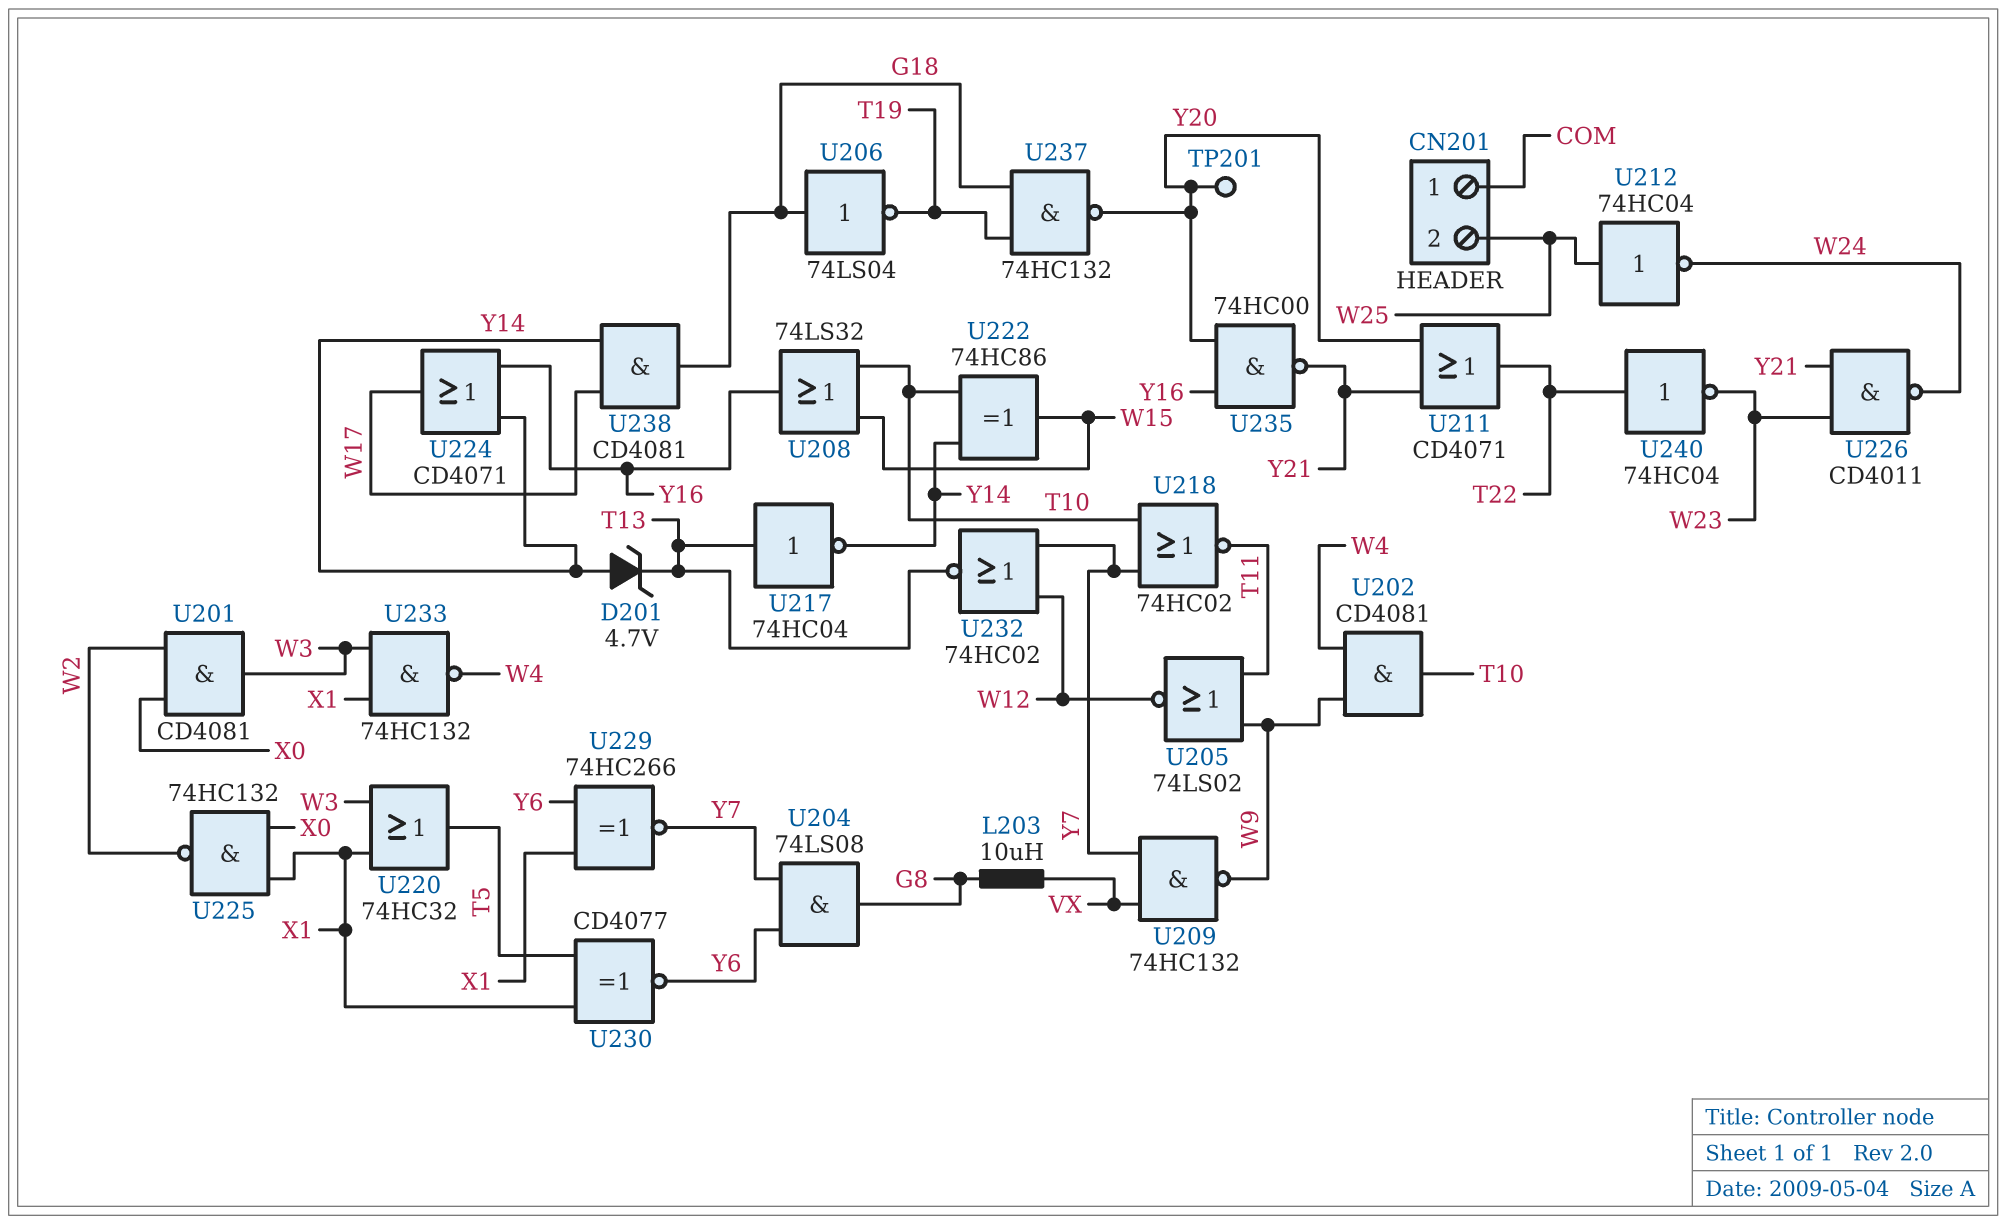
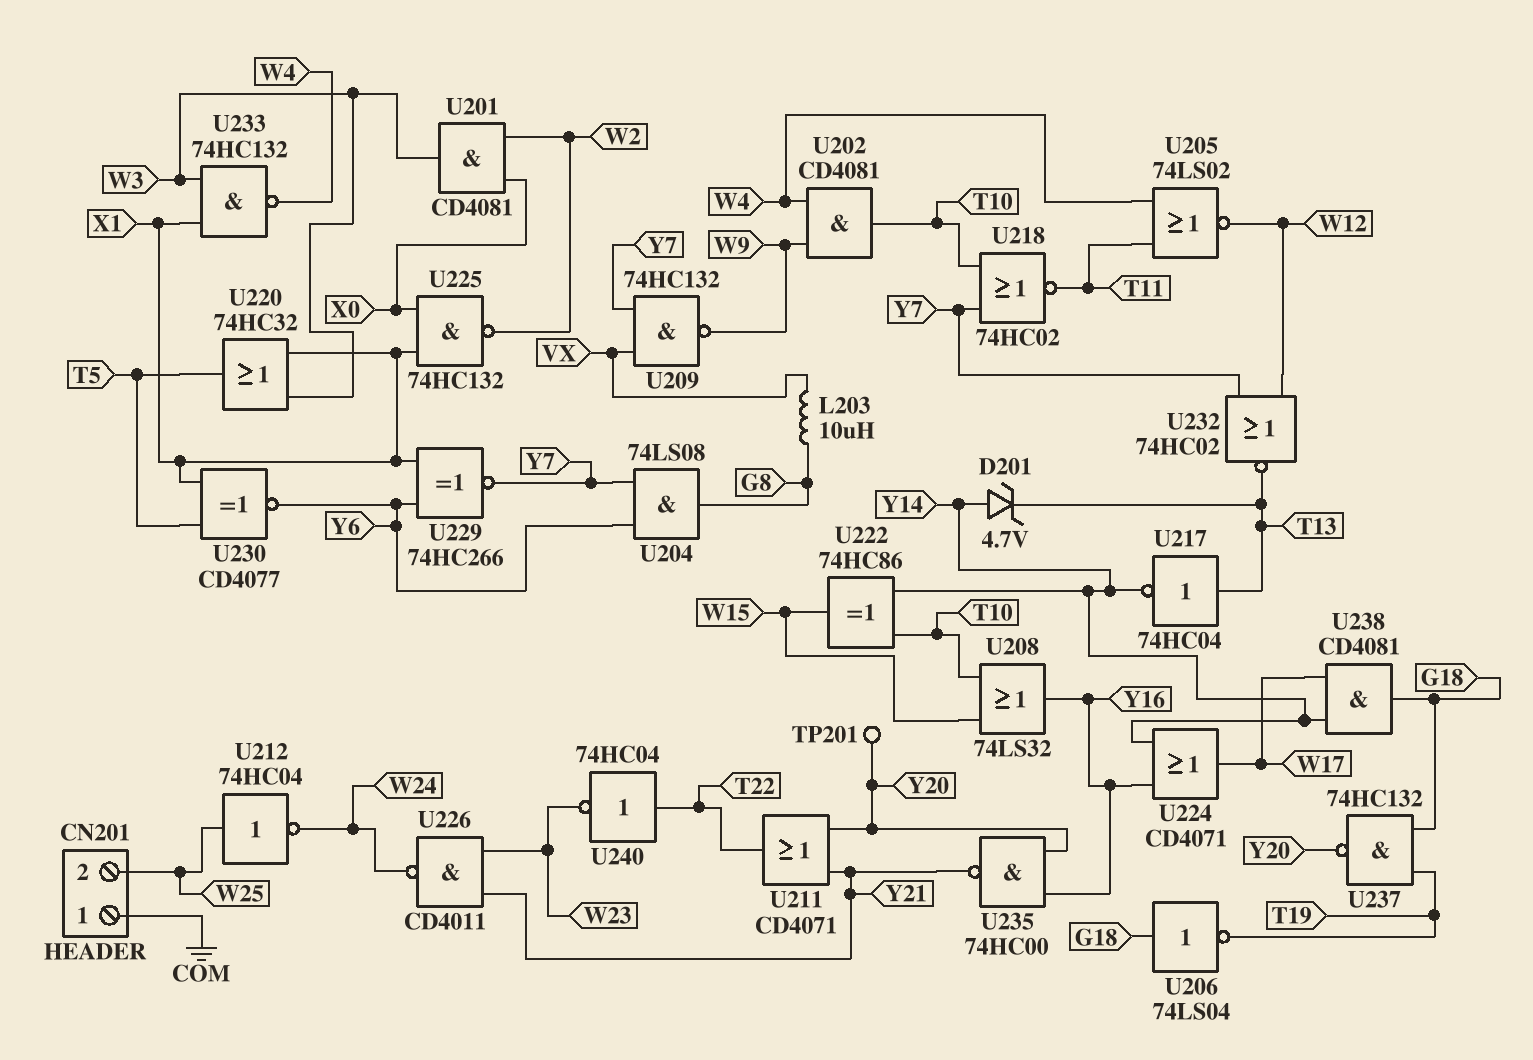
U205: NOR 74LS02 (in T11, in W9, out W12) -> NOR 74LS02 (in T11, in W4, out W12)

